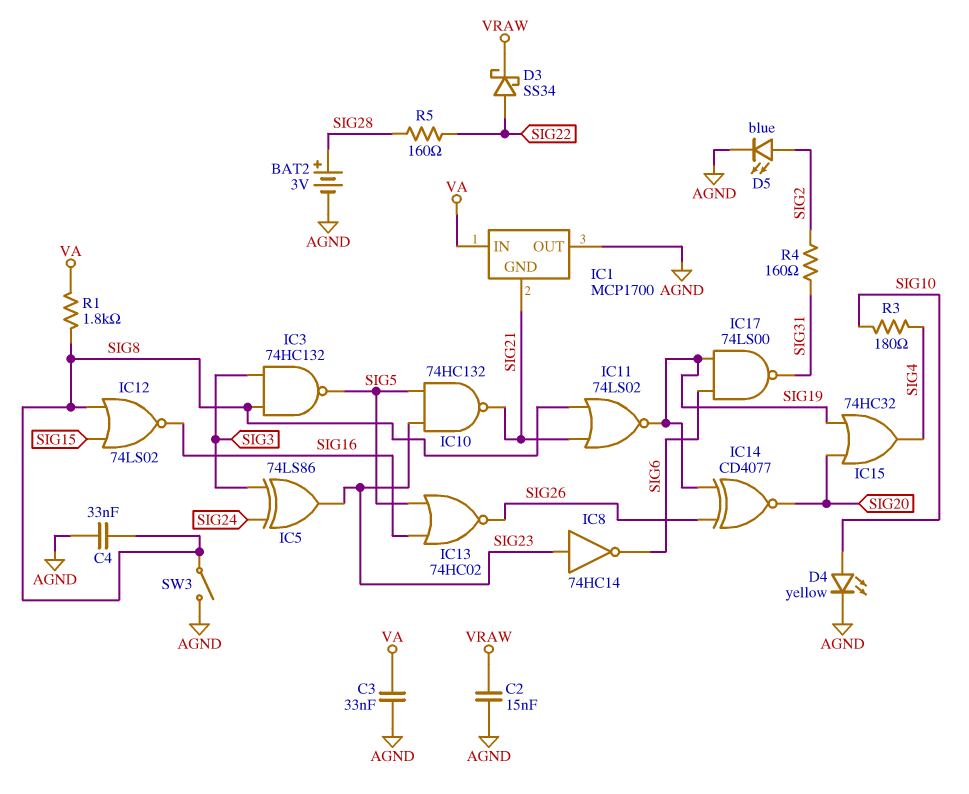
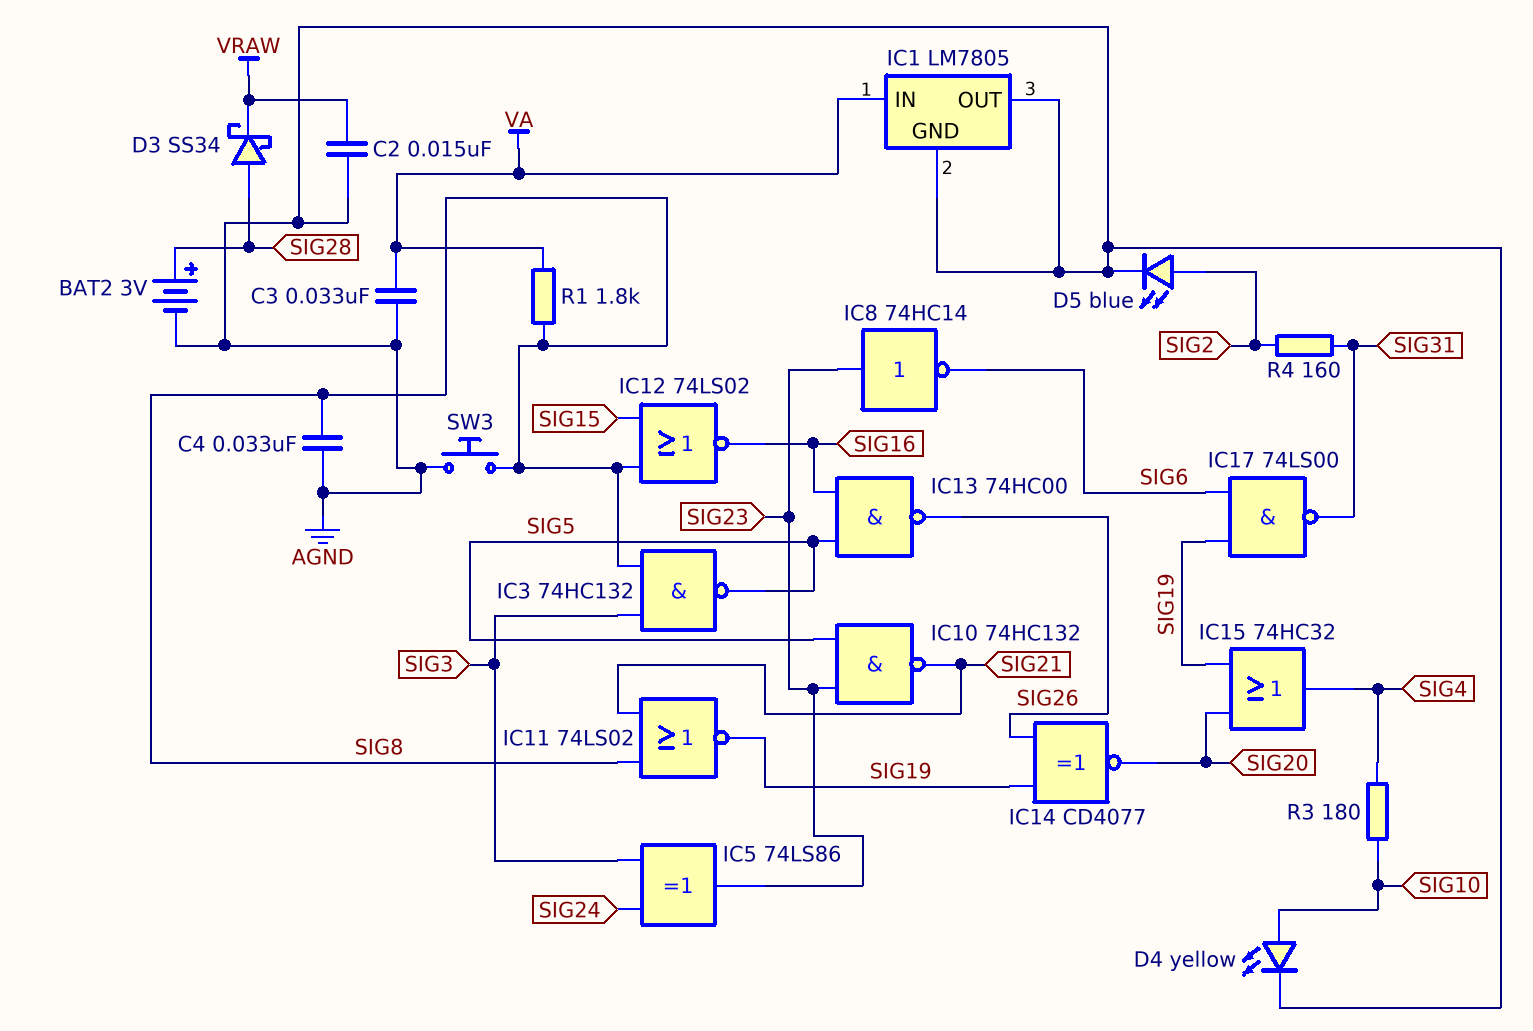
D3: schottky SS34 (A SIG22, K VRAW) -> schottky SS34 (A SIG28, K VRAW)
IC1: MCP1700 -> LM7805
IC1 pin GND: SIG21 -> AGND
IC13: NOR 74HC02 (in SIG5, in SIG16, out SIG26) -> NAND 74HC00 (in SIG5, in SIG16, out SIG26)
R5: 160 (SIG22, SIG28) -> none
SW3: switch (AGND, SIG8) -> button (AGND, SIG8)

